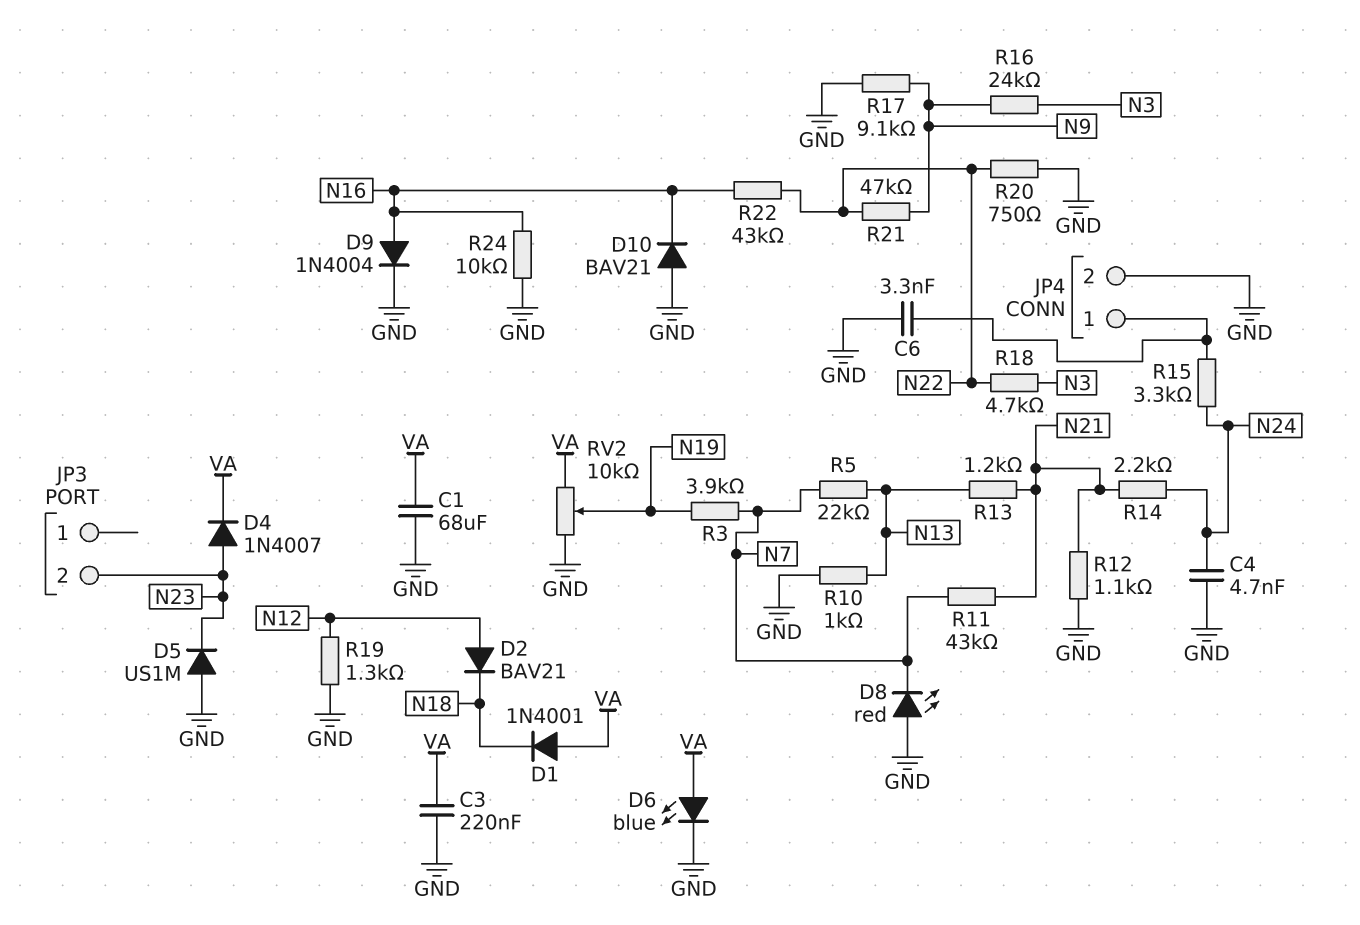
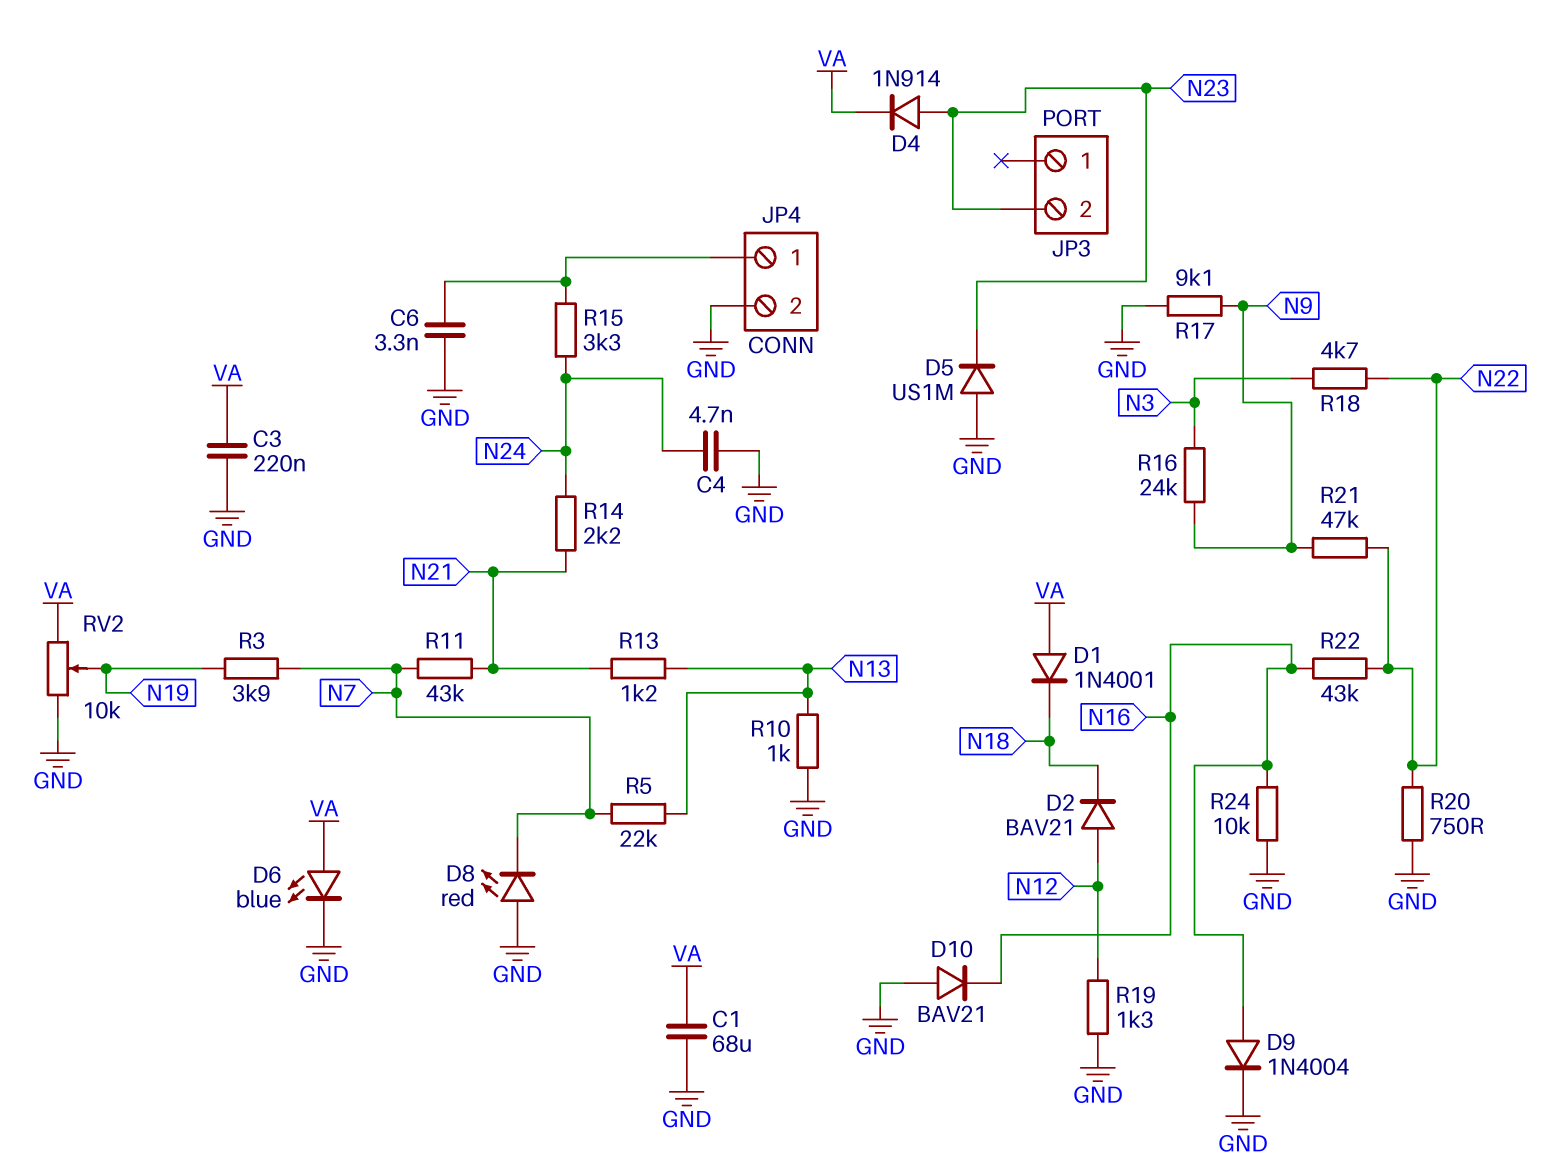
D4: diode 1N4007 (A N23, K VA) -> diode 1N914 (A N23, K VA)
R12: 1.1k (GND, N21) -> none

